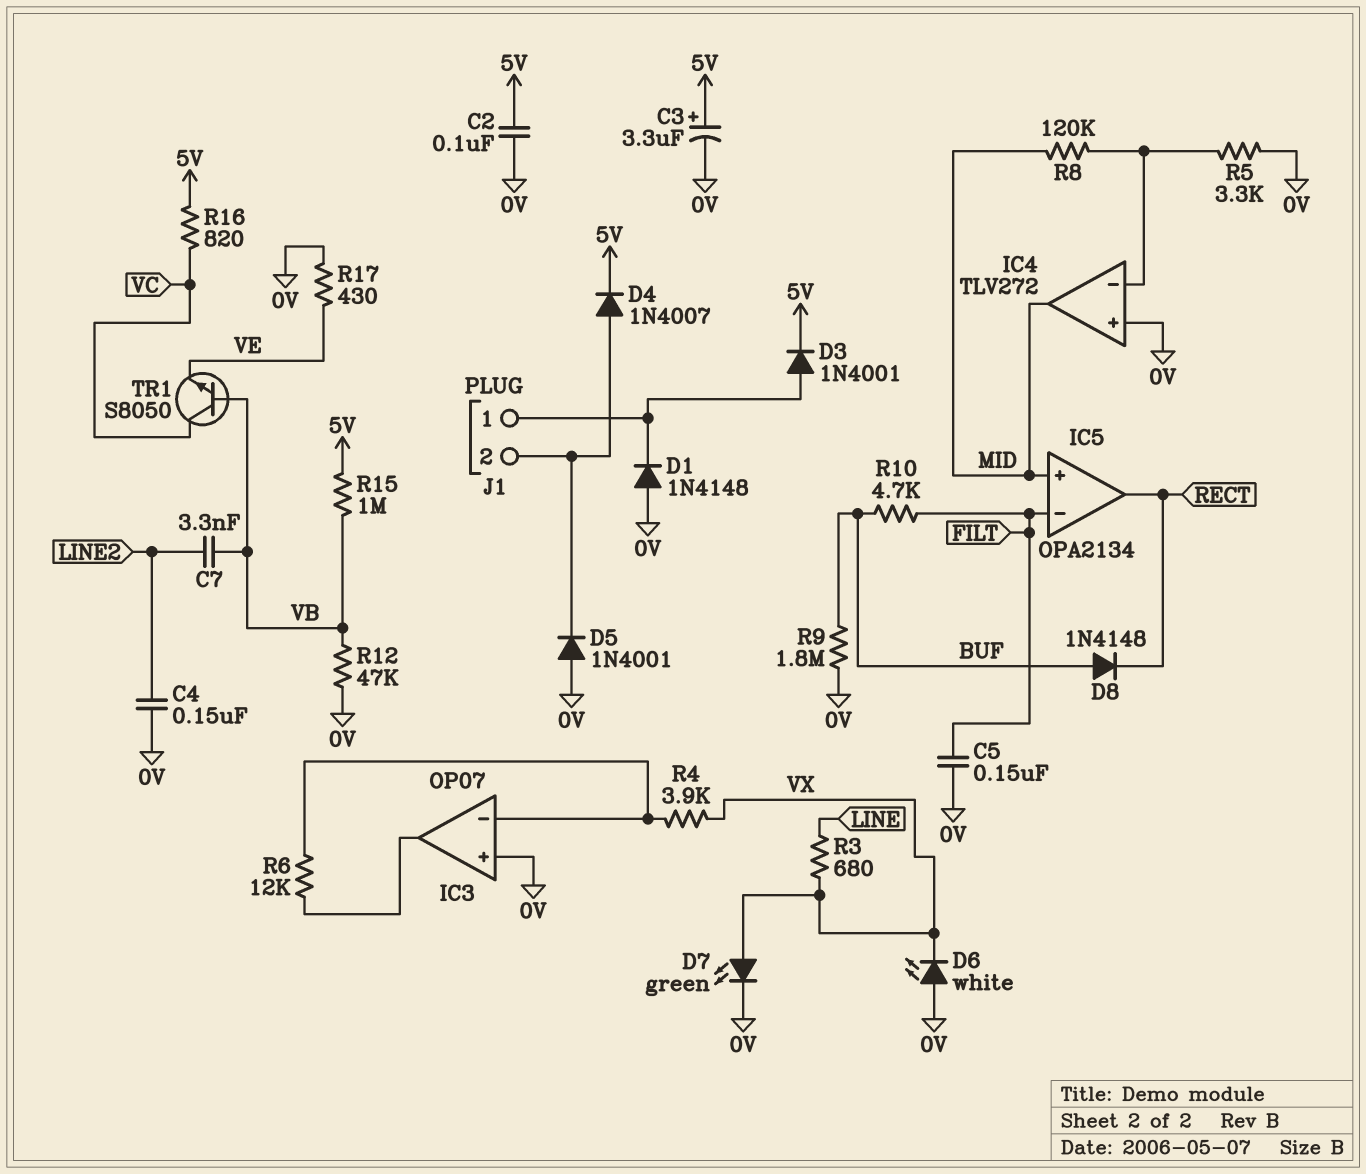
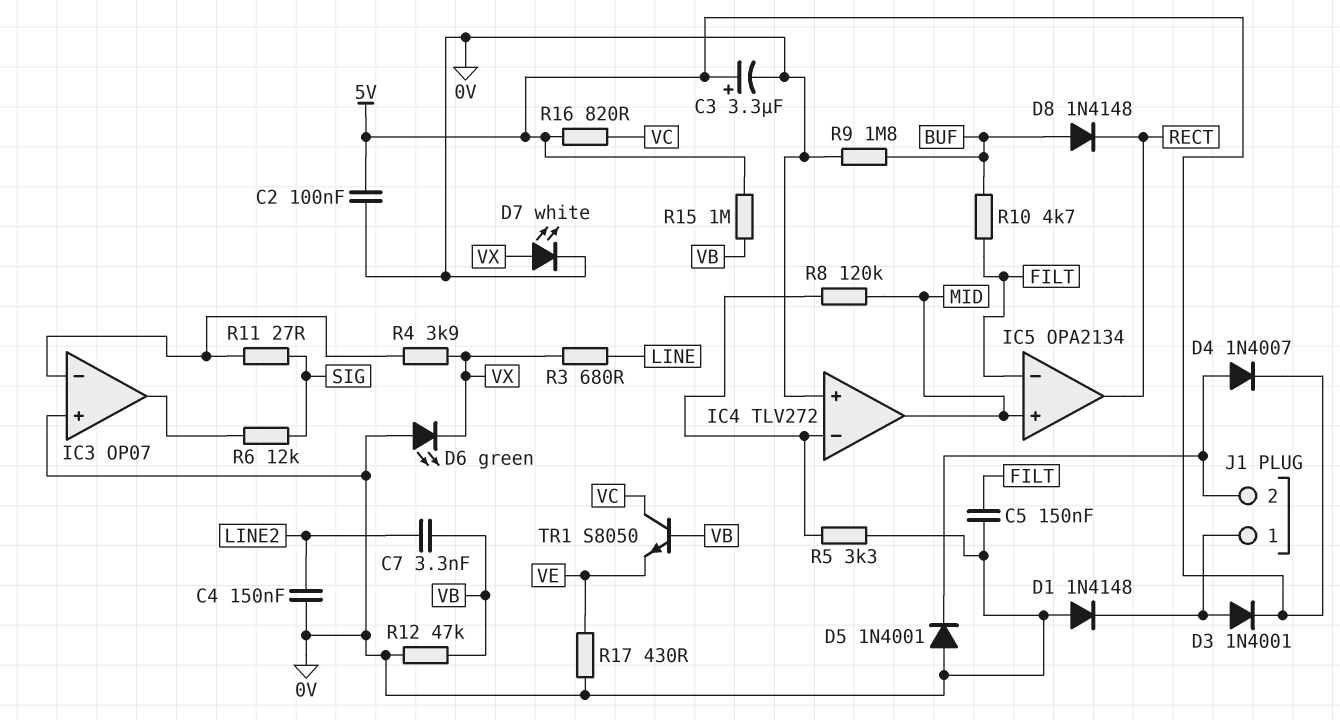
D6: LED white (A 0V, K VX) -> LED green (A 0V, K VX)
D7: LED green (A VX, K 0V) -> LED white (A VX, K 0V)
R6: 12k (IC3/in-, IC3/out) -> 12k (IC3/out, SIG)
R11: none -> 27 (IC3/in-, SIG)

